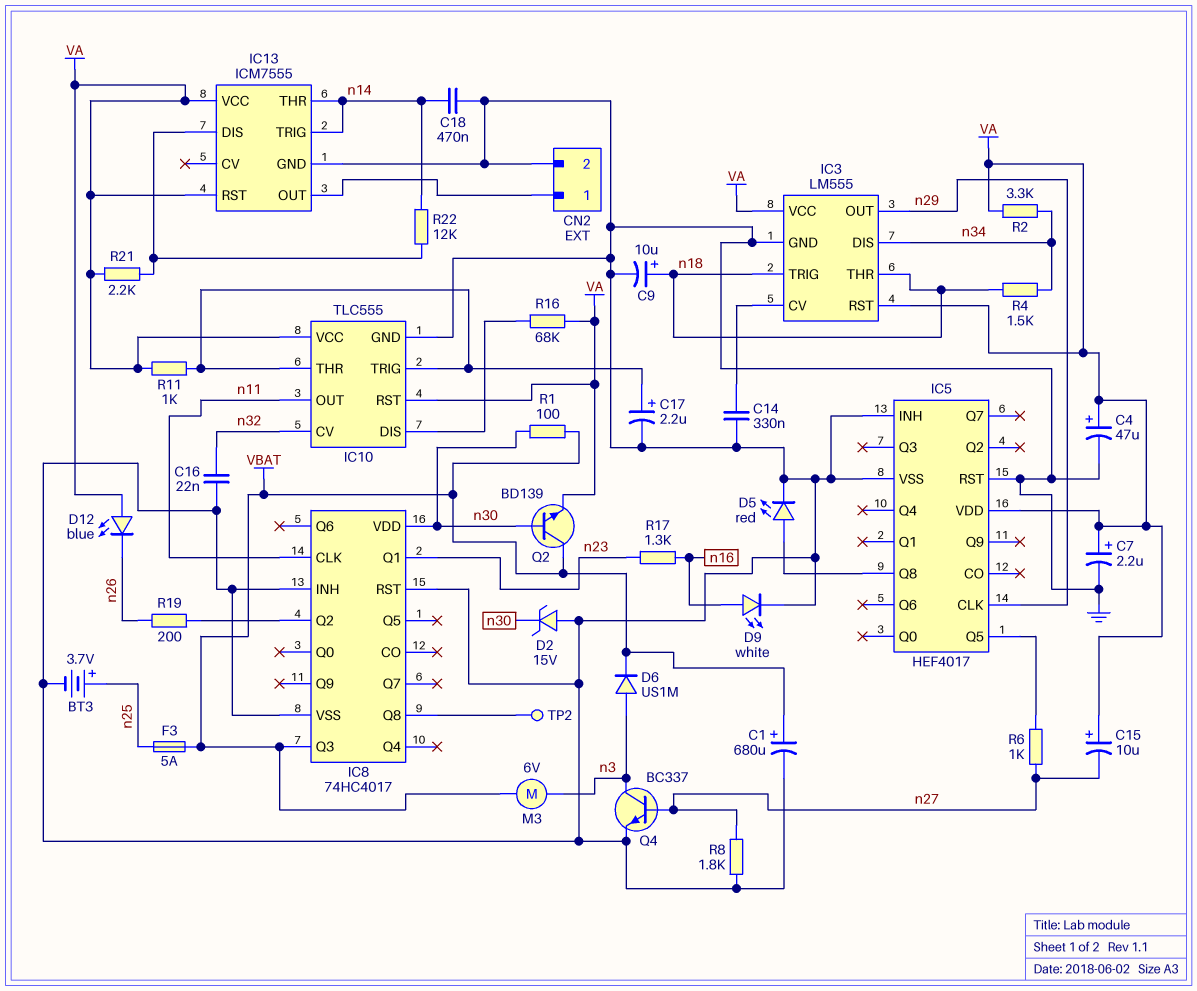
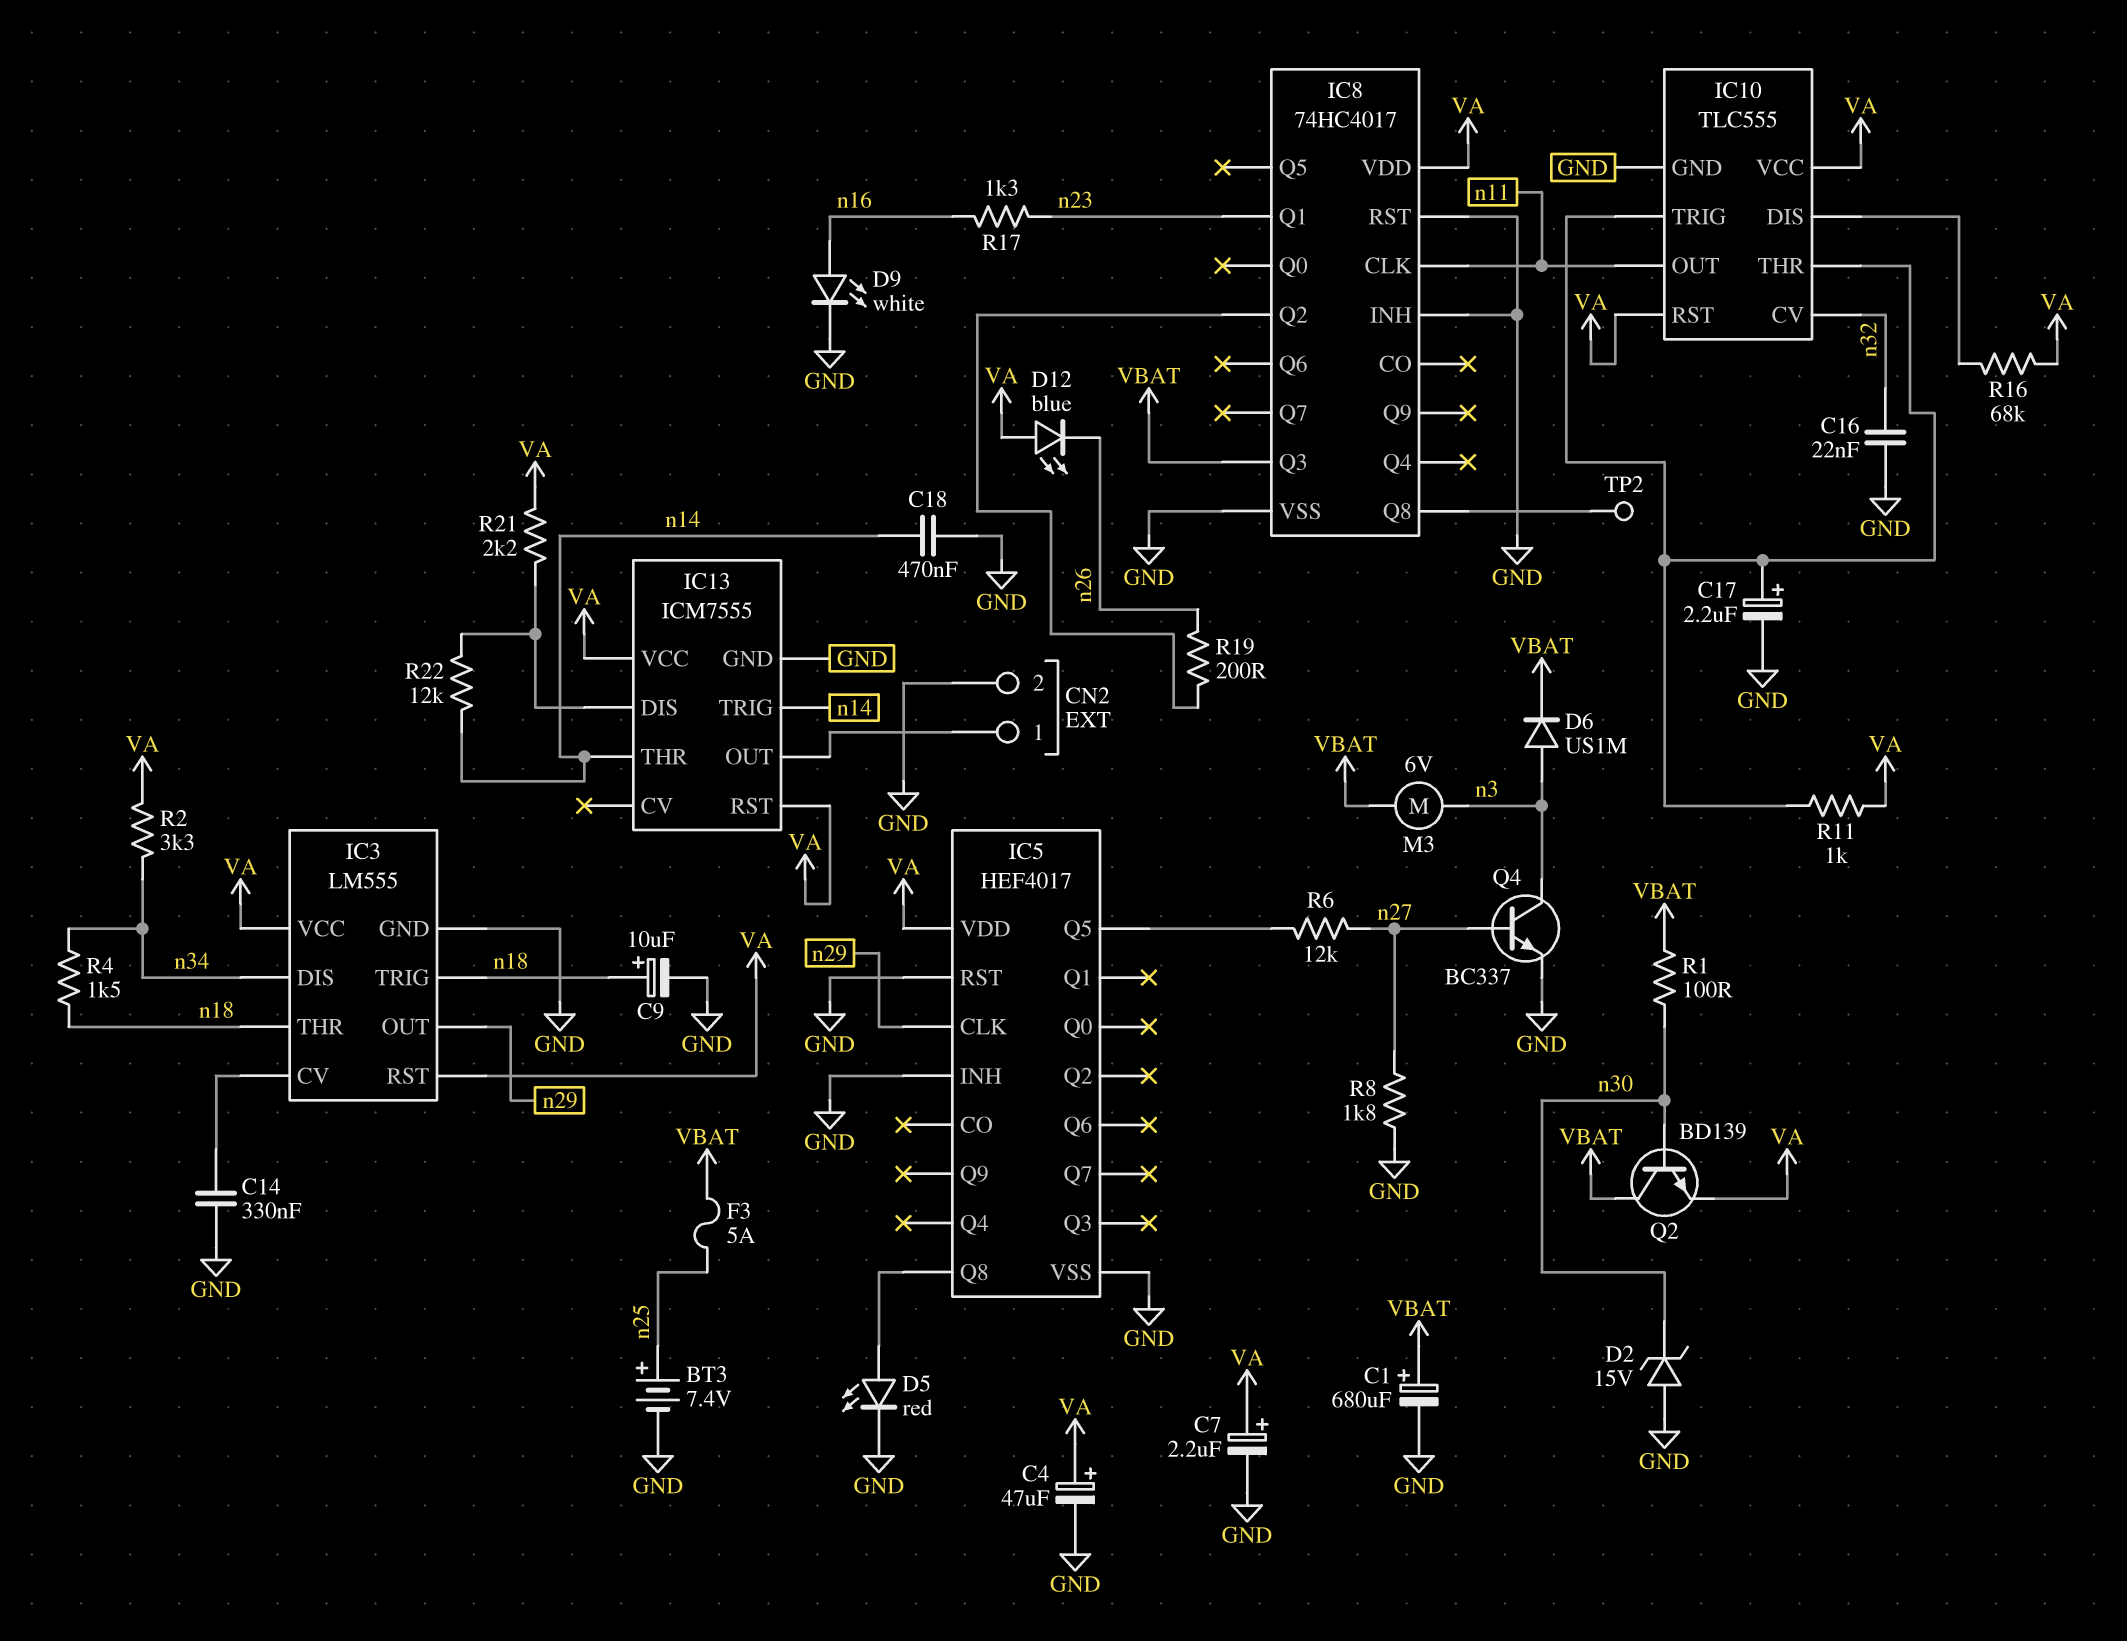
BT3: 3.7V (plus n25, minus GND) -> 7.4V (plus n25, minus GND)
C15: 10uF (plus VA, minus n27) -> none
IC8 pin VDD: n30 -> VA
R6: 1k (IC5/Q5, n27) -> 12k (IC5/Q5, n27)

